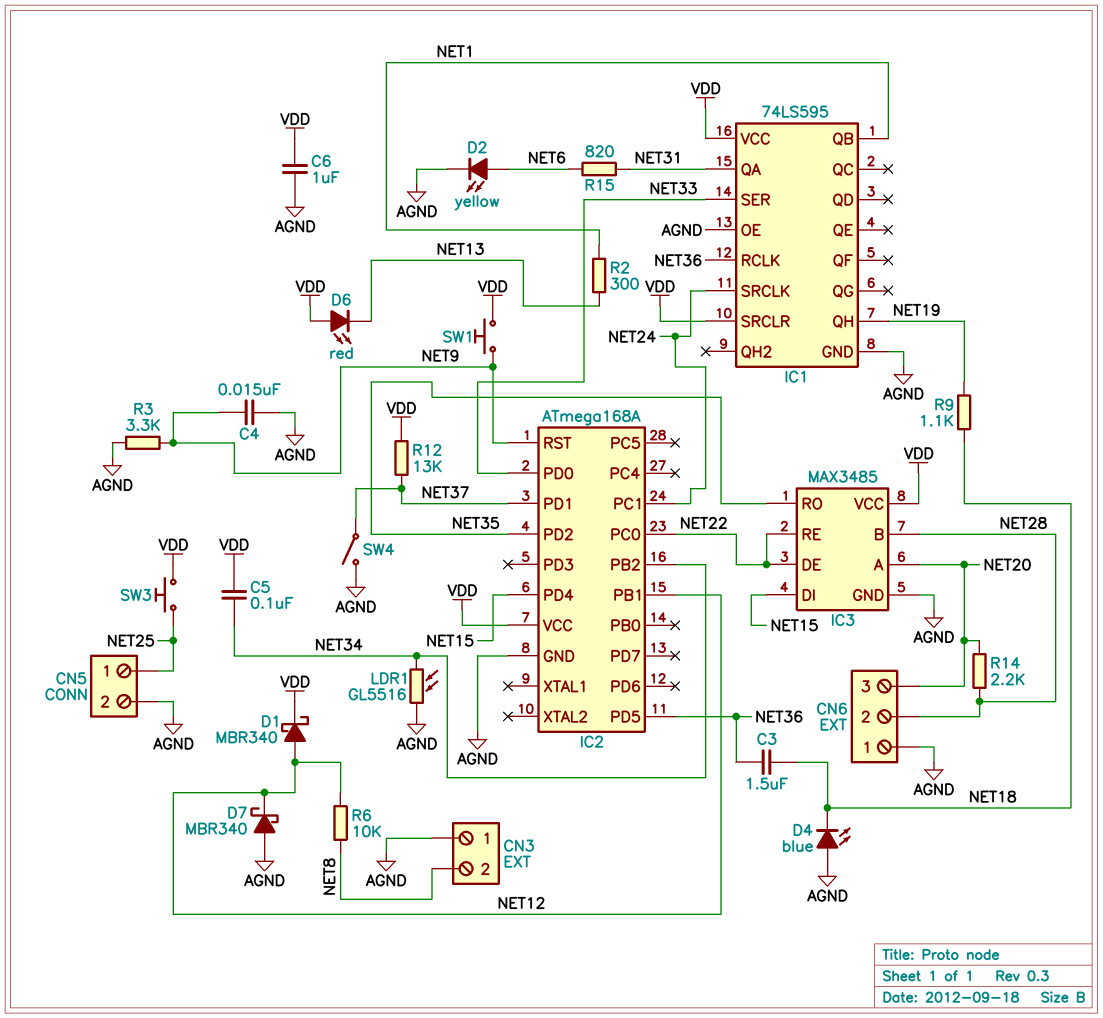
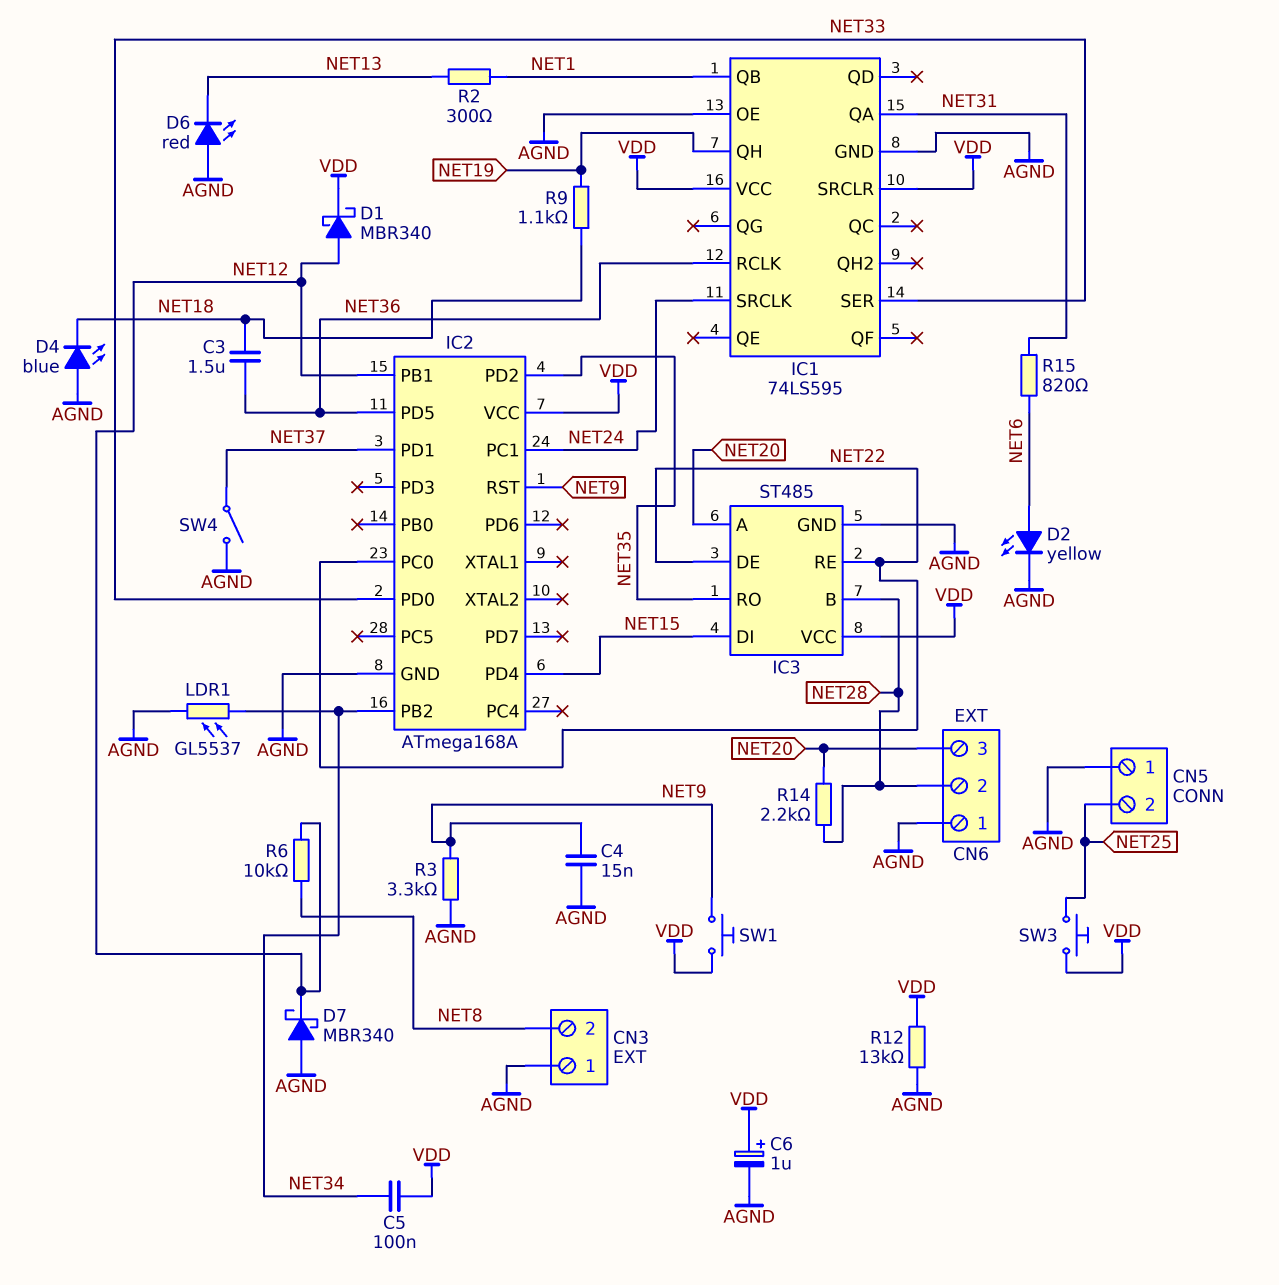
C6: 1uF (AGND, VDD) -> 1uF (plus VDD, minus AGND)
CN5 pin 1: NET25 -> AGND
CN5 pin 2: AGND -> NET25
D6: LED red (A VDD, K NET13) -> LED red (A AGND, K NET13)
IC3: MAX3485 -> ST485
LDR1: GL5516 (AGND, NET34) -> GL5537 (AGND, NET34)
R12: 13k (NET37, VDD) -> 13k (AGND, VDD)

